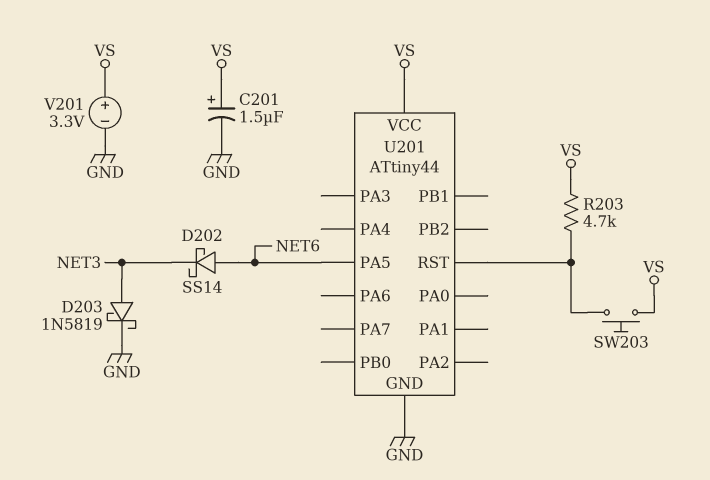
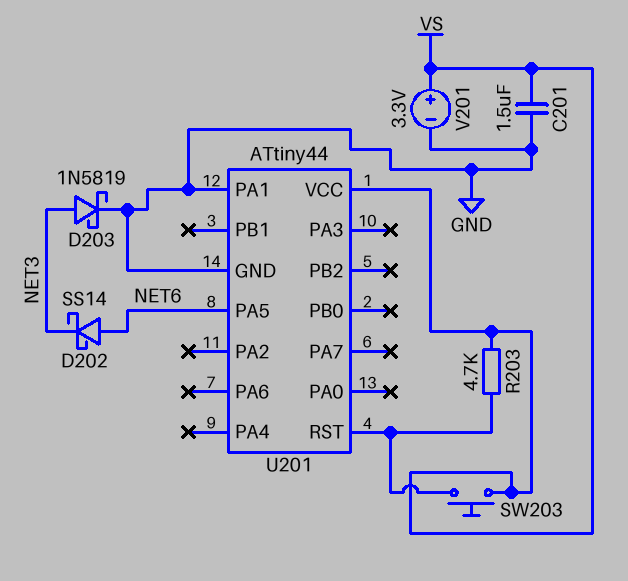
C201: 1.5uF (plus VS, minus GND) -> 1.5uF (GND, VS)
U201 pin PA1: none -> GND

